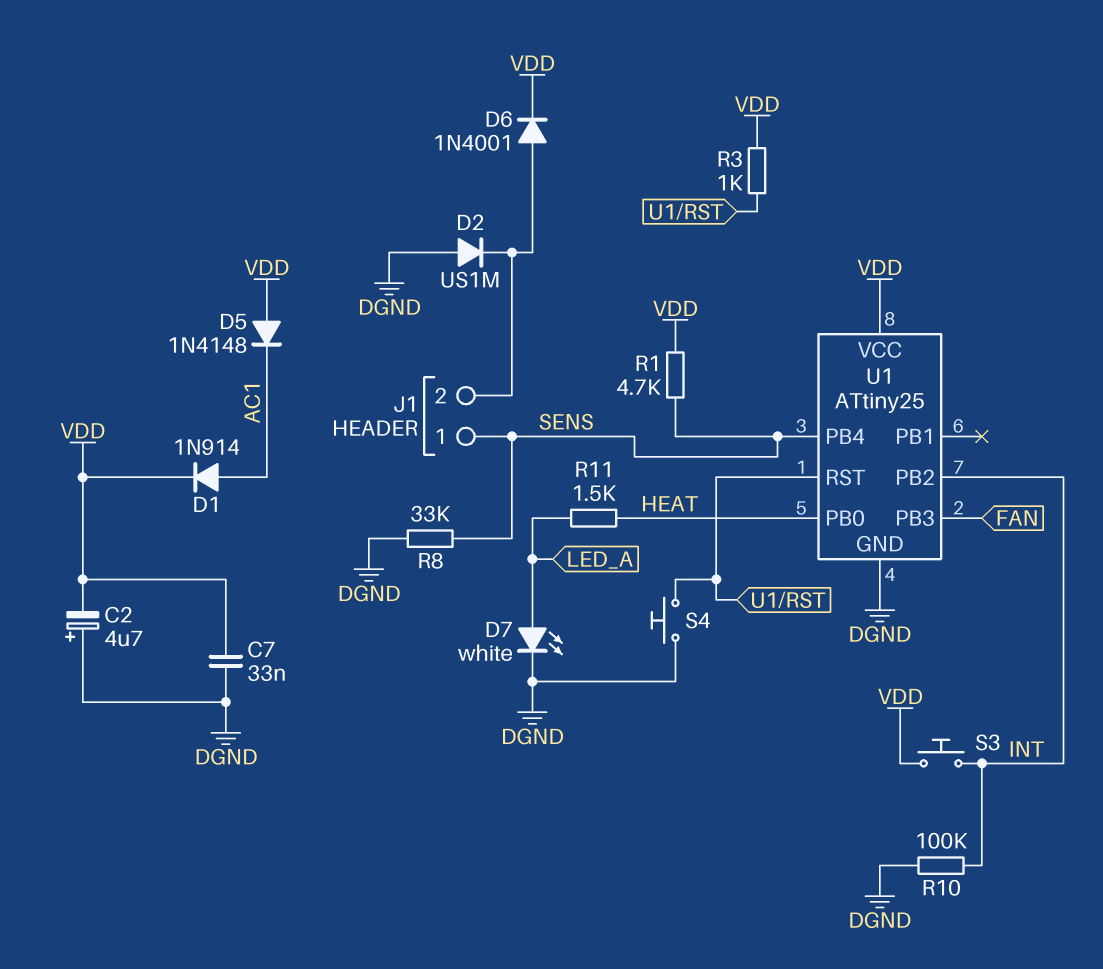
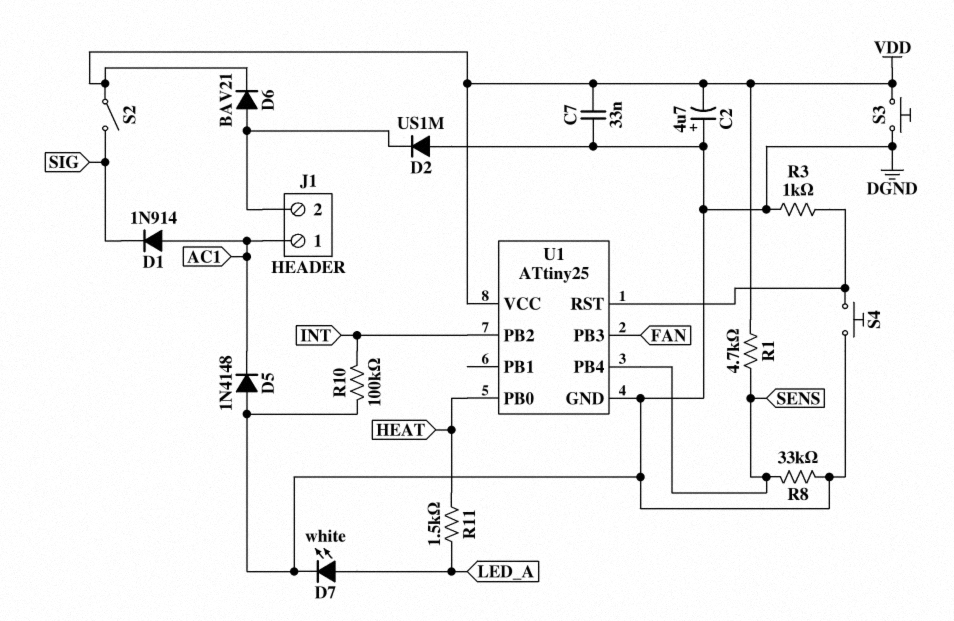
D1: diode 1N914 (A AC1, K VDD) -> diode 1N914 (A AC1, K SIG)
D5: diode 1N4148 (A VDD, K AC1) -> diode 1N4148 (A DGND, K AC1)
D6: diode 1N4001 (A J1/2, K VDD) -> diode BAV21 (A J1/2, K VDD)
J1 pin 1: SENS -> AC1
R3: 1k (U1/RST, VDD) -> 1k (DGND, U1/RST)
S2: none -> switch (SIG, VDD)
S3: button (INT, VDD) -> button (DGND, VDD)

